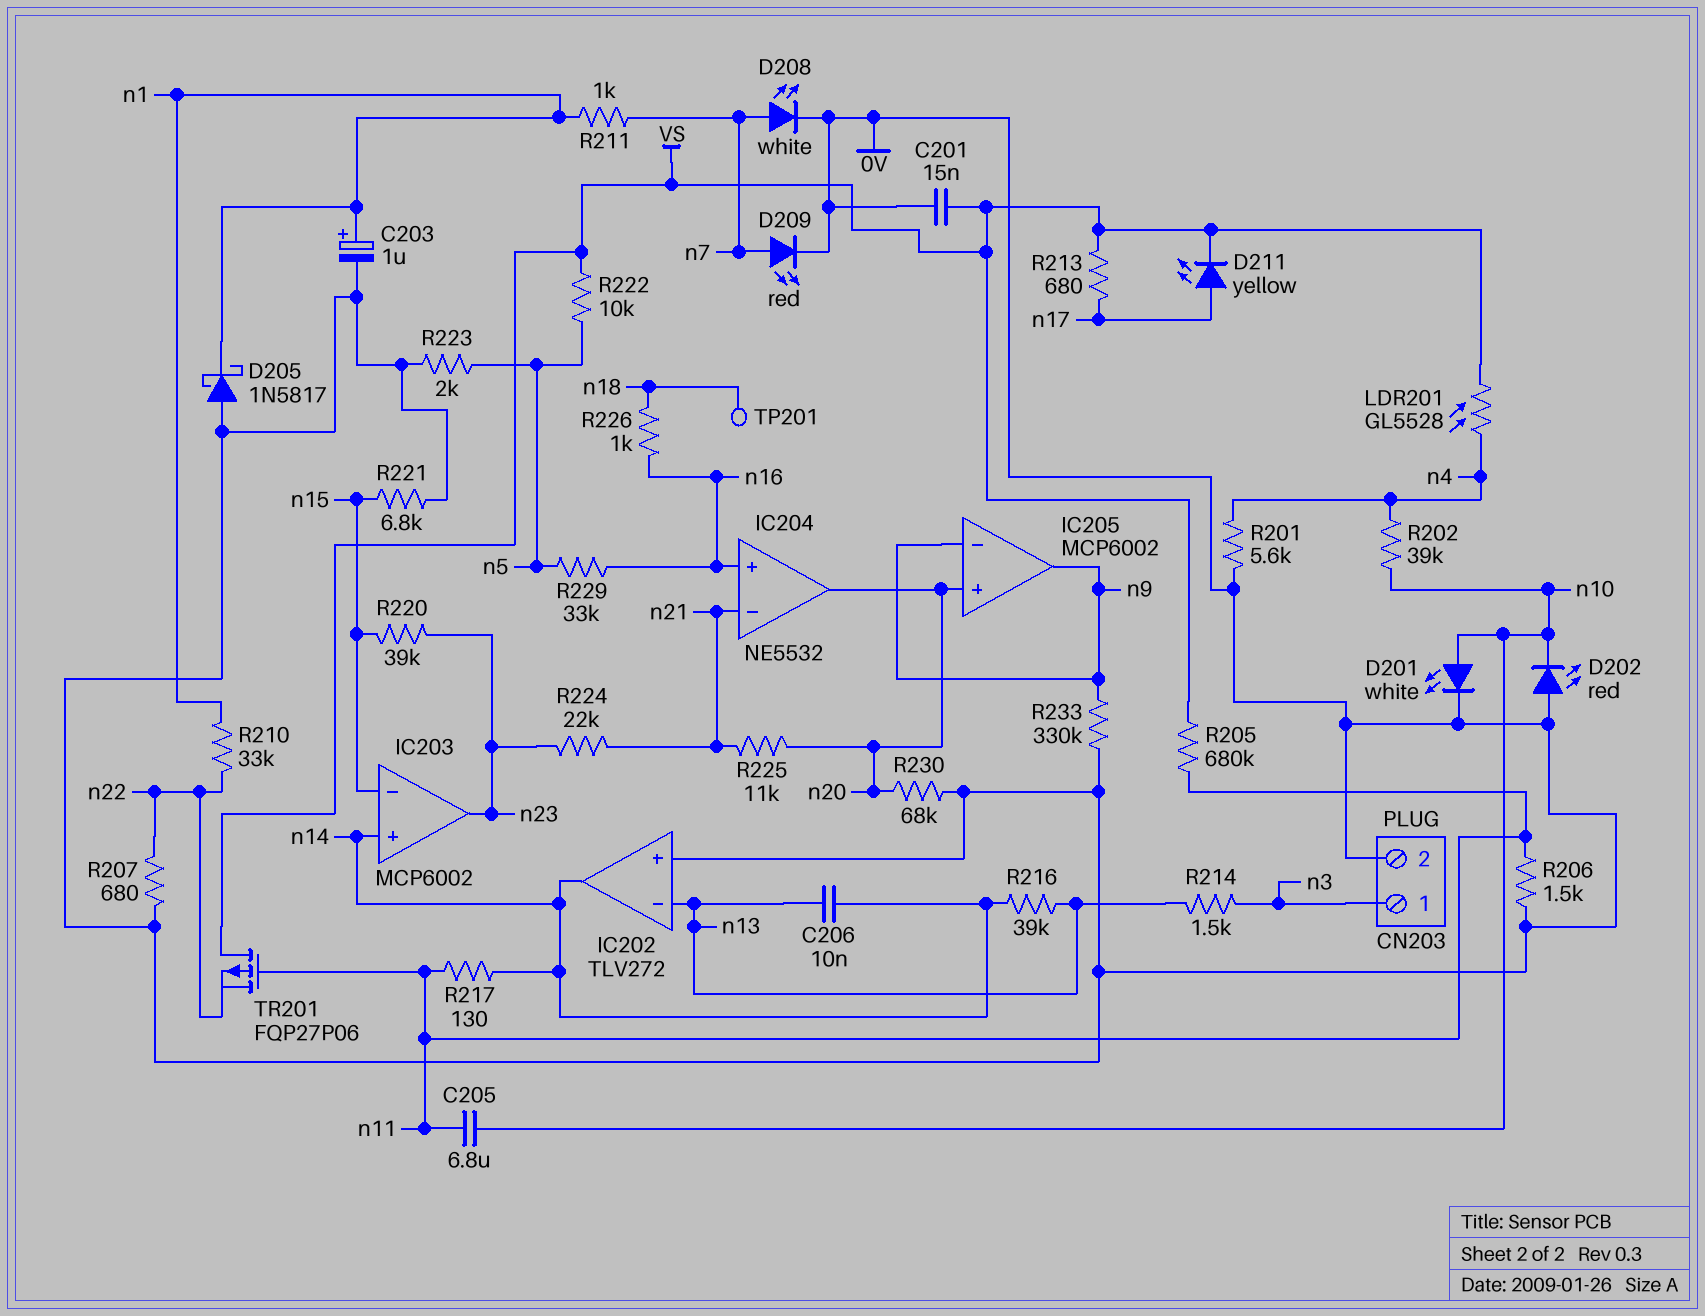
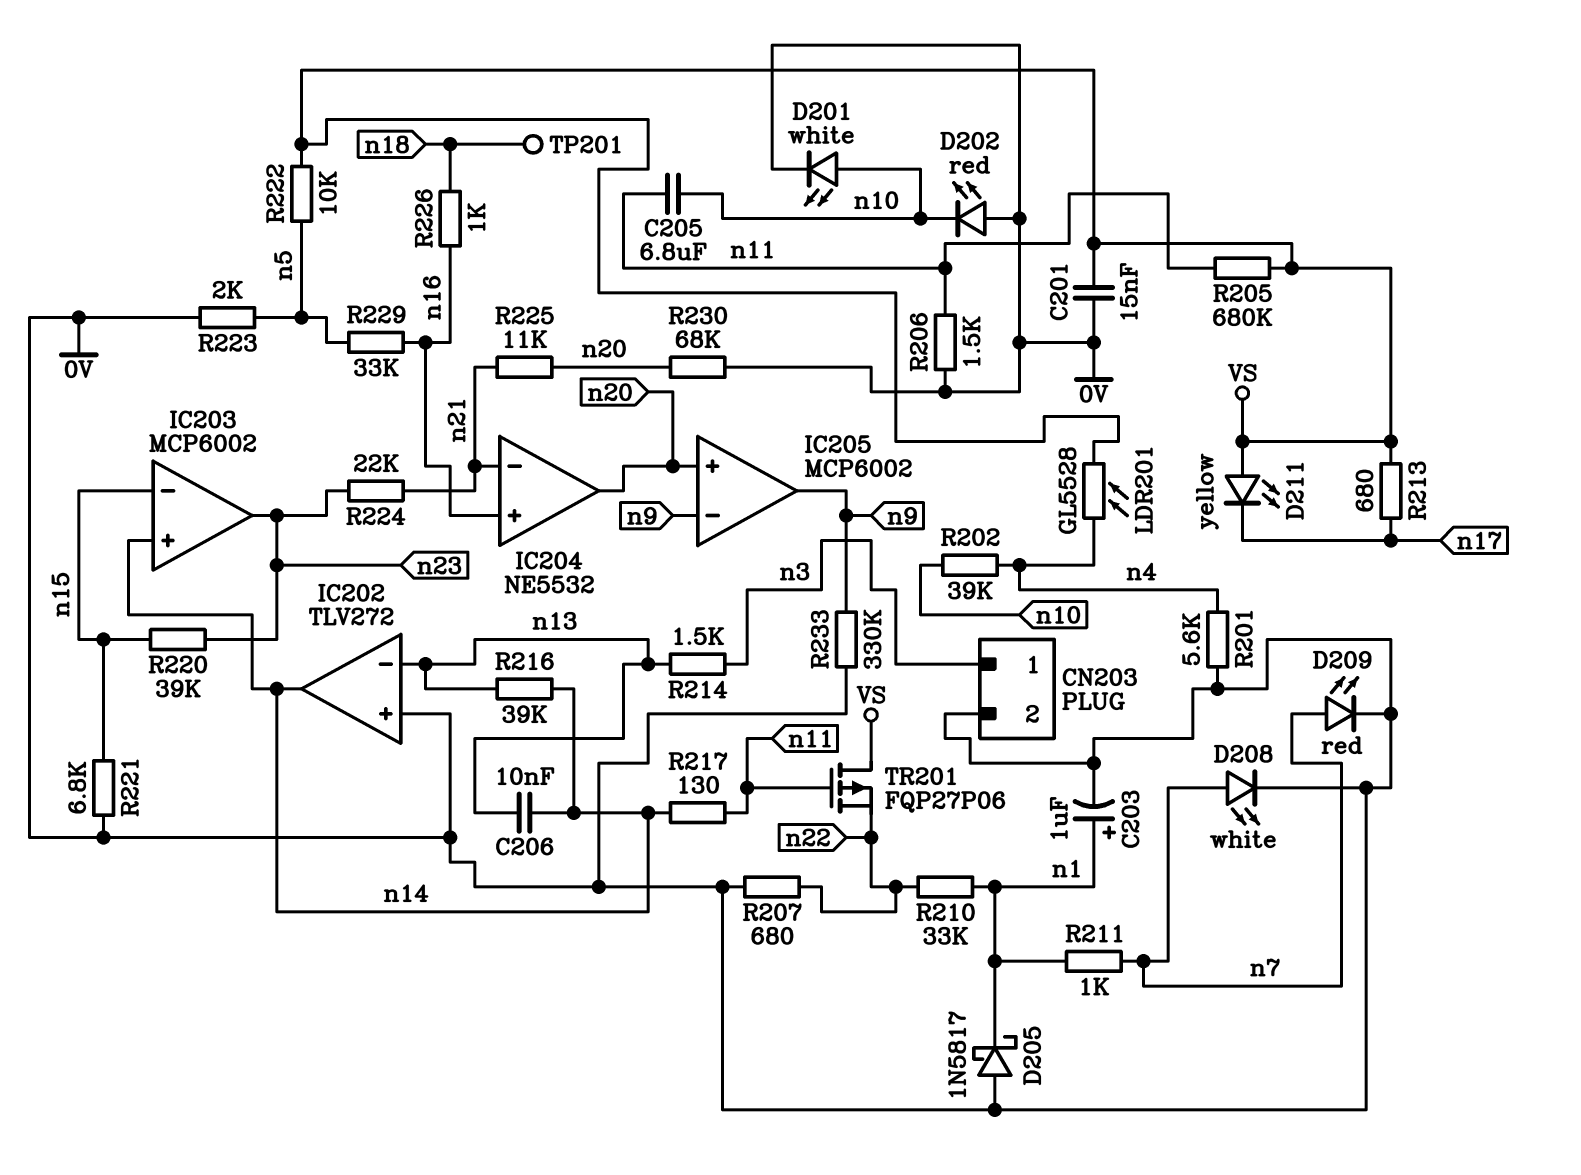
D211: LED yellow (A n17, K VS) -> LED yellow (A VS, K n17)

